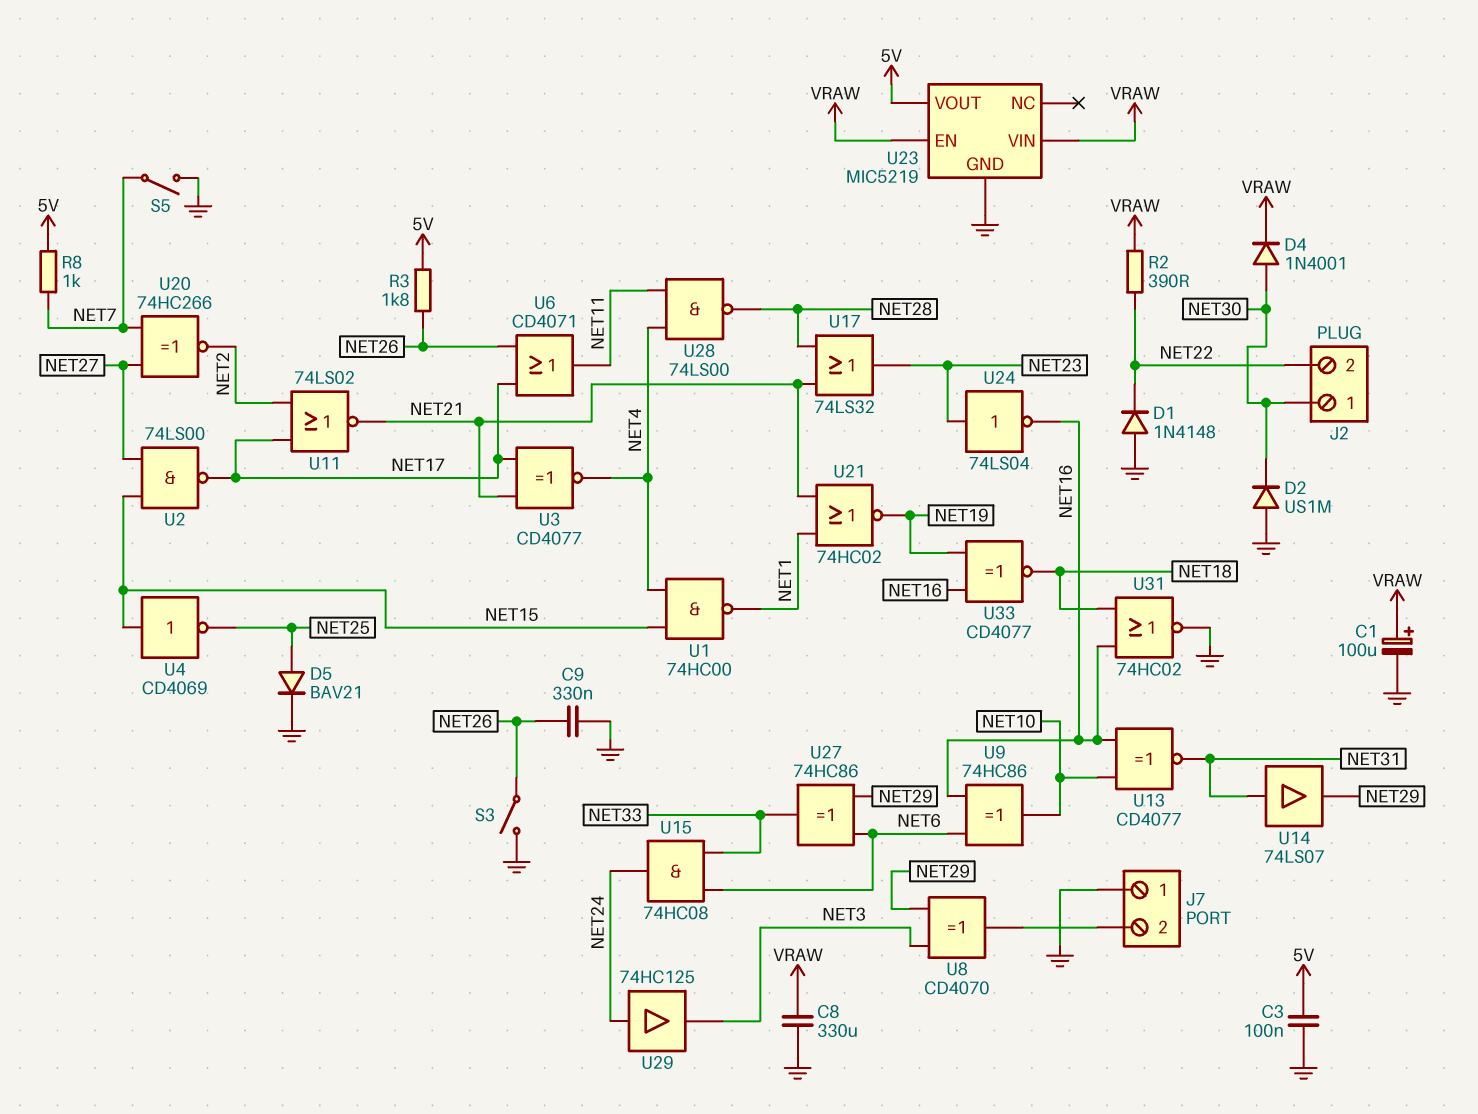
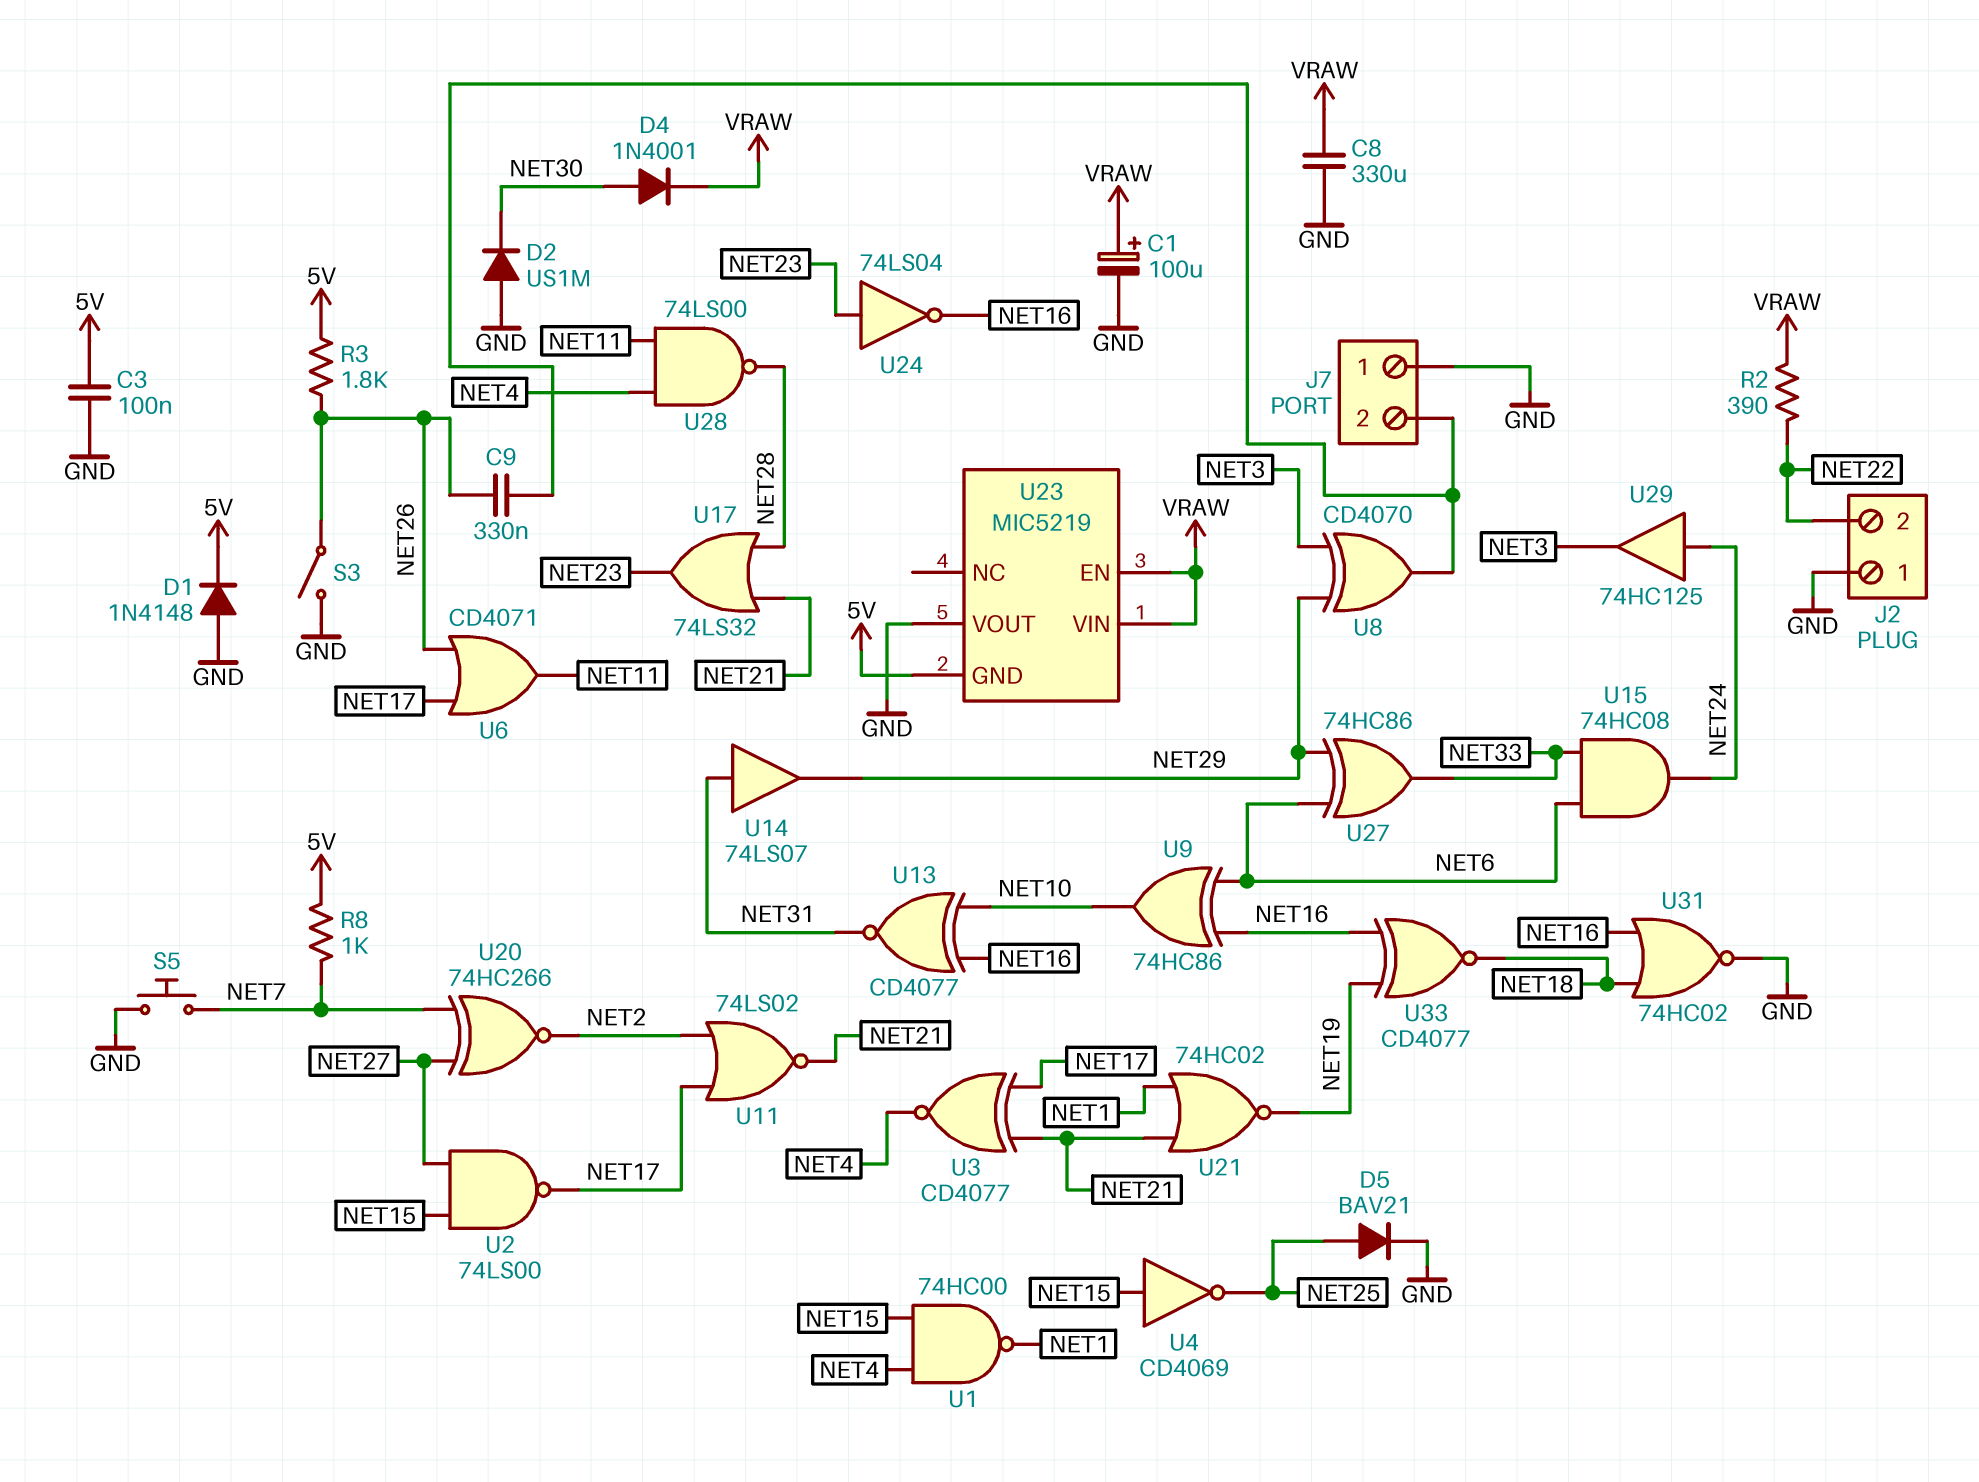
C9: 330nF (GND, NET26) -> 330nF (J7/2, NET26)
D1: diode 1N4148 (A GND, K NET22) -> diode 1N4148 (A GND, K 5V)
J2 pin 1: NET30 -> GND
S5: switch (GND, NET7) -> button (GND, NET7)
U23 pin GND: GND -> 5V
U23 pin VOUT: 5V -> GND

